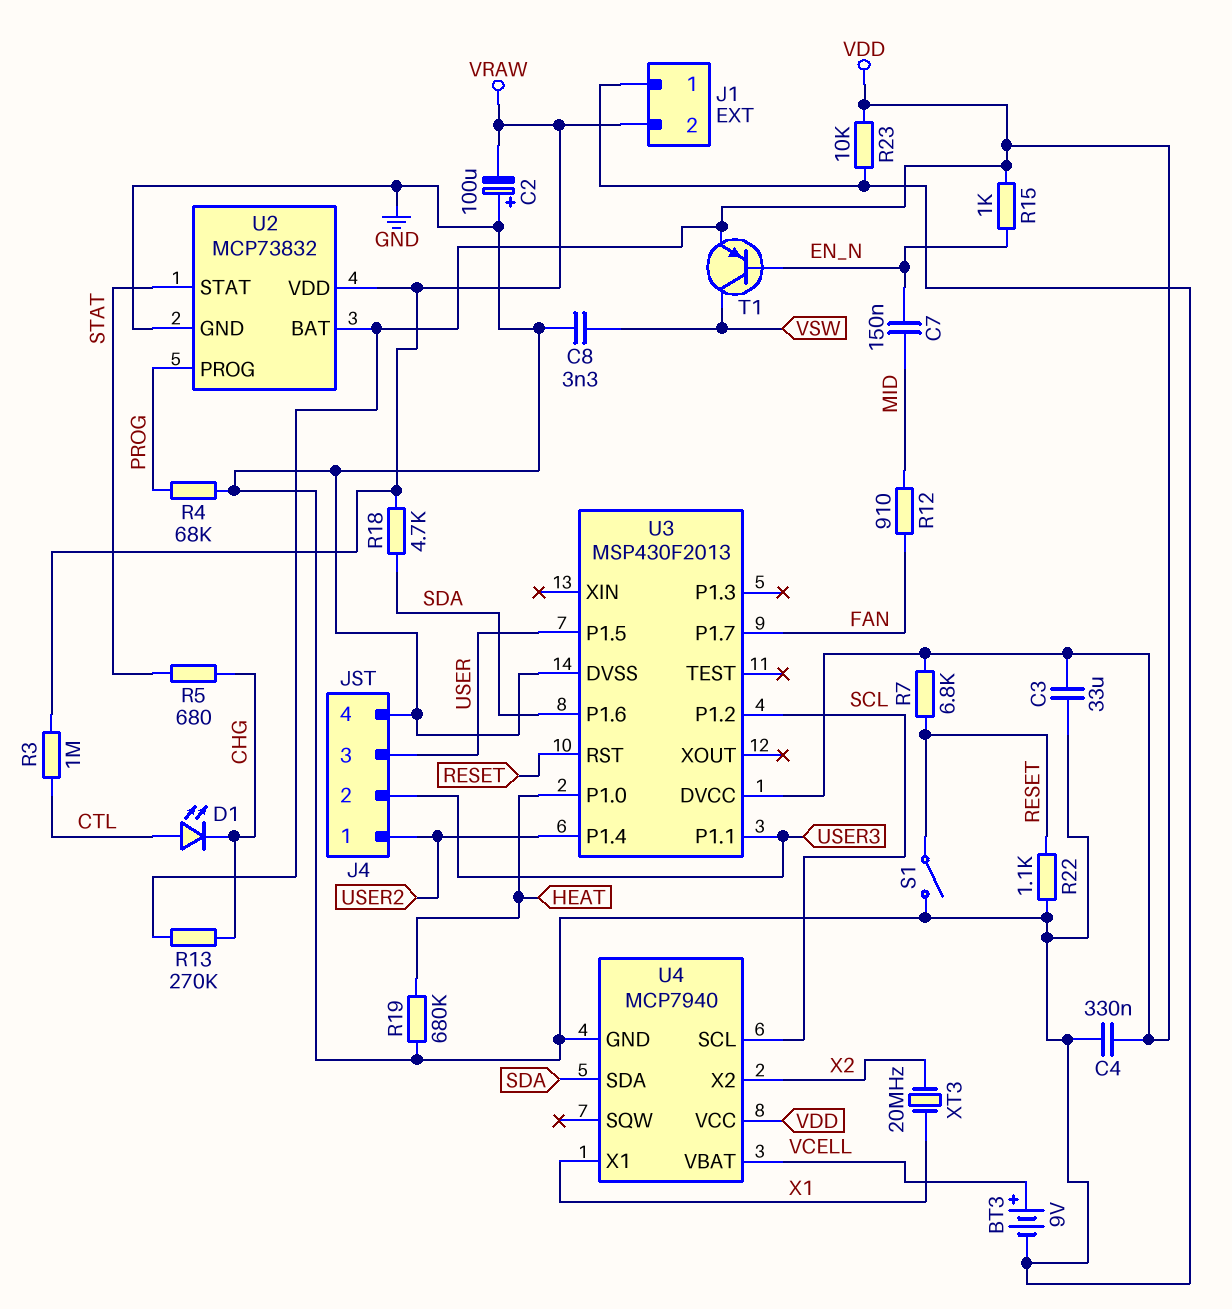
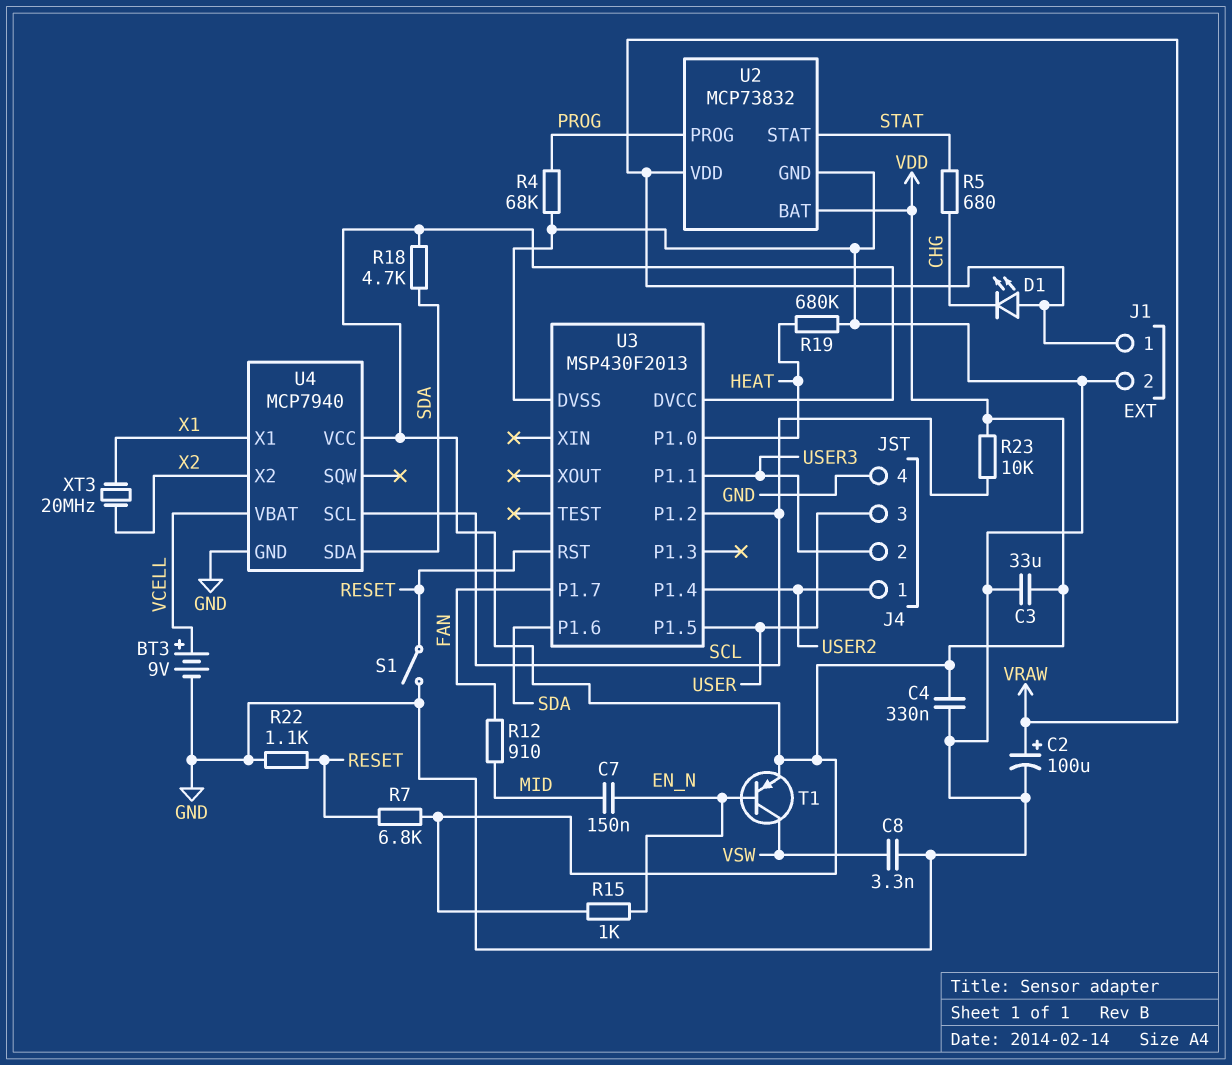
C2: 100uF (plus GND, minus VRAW) -> 100uF (plus VRAW, minus GND)
D1: LED (A CTL, K CHG) -> LED (A VRAW, K CHG)
J1 pin 1: GND -> VRAW
J1 pin 2: VRAW -> GND
R3: 1M (CTL, VRAW) -> none
R13: 270k (CHG, VDD) -> none
R18: 4.7k (SDA, VRAW) -> 4.7k (SDA, VDD)
R23: 10k (GND, VDD) -> 10k (SCL, VDD)

